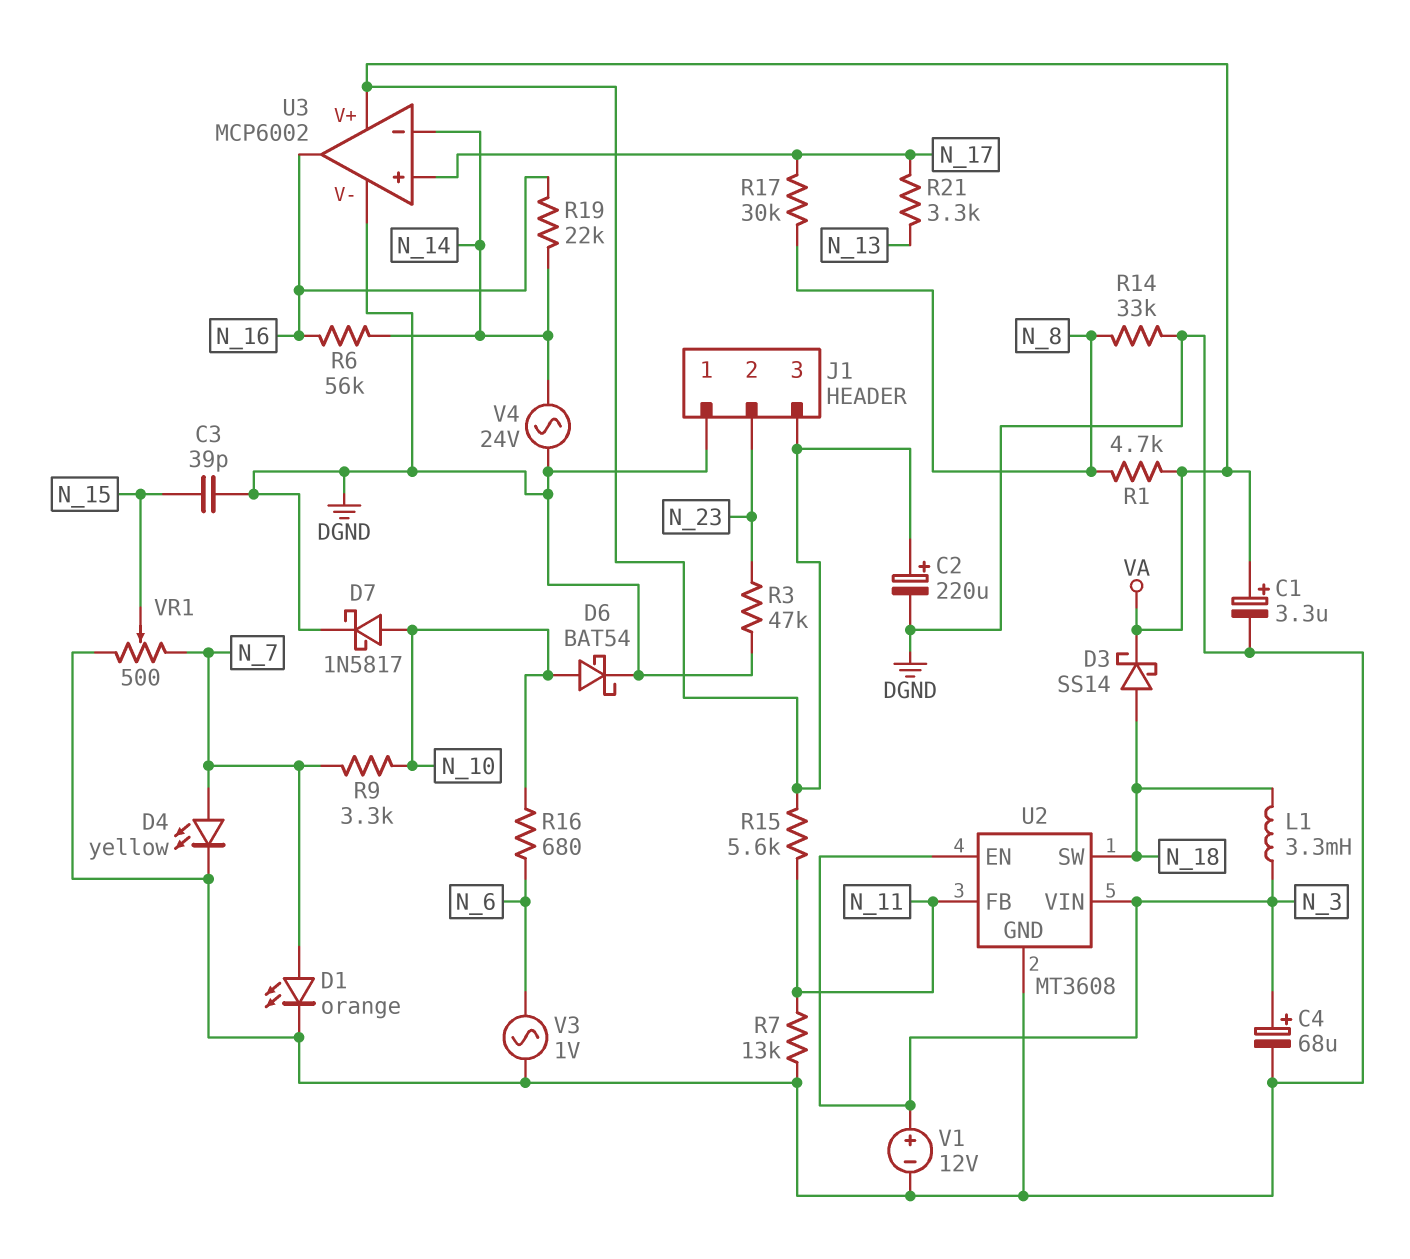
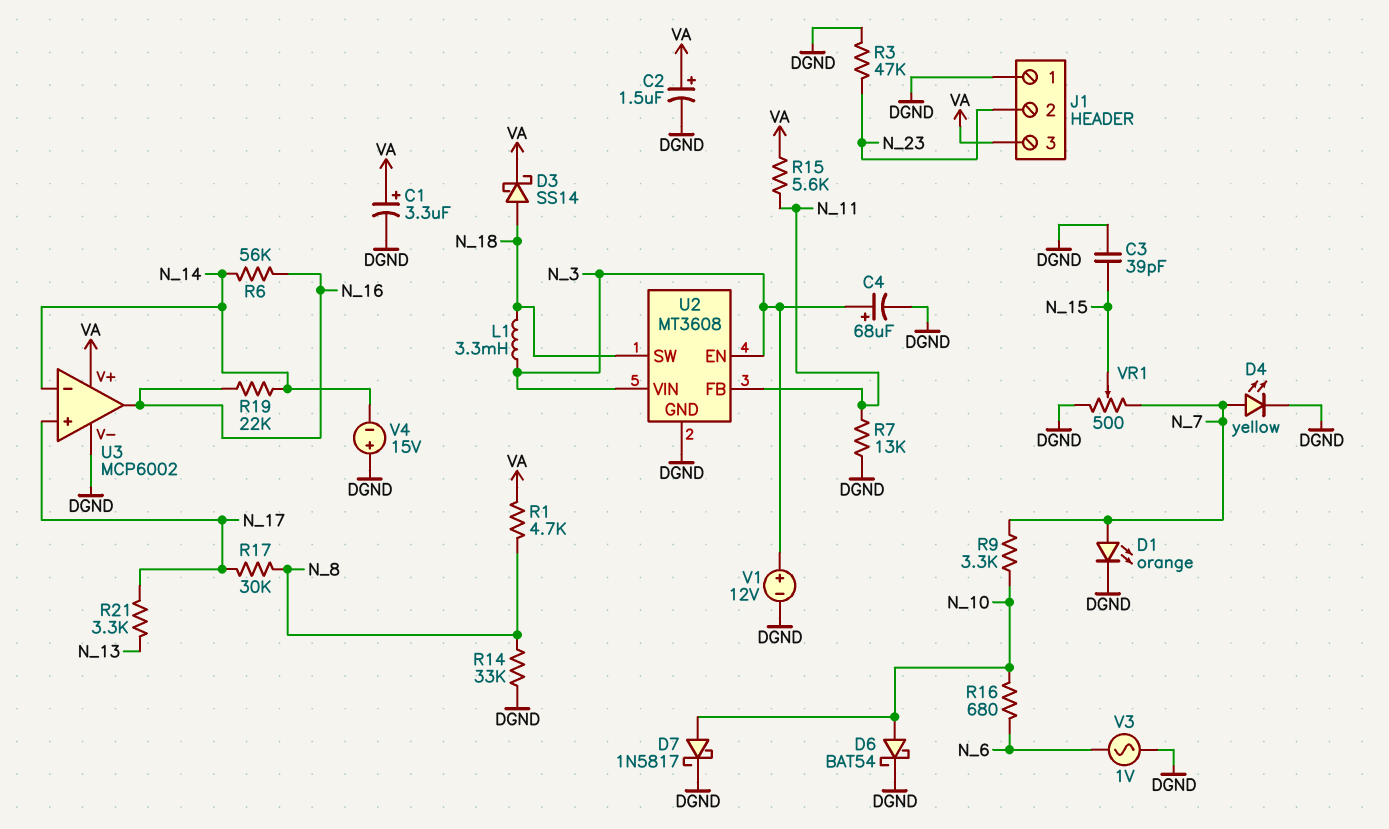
C2: 220uF (plus VA, minus DGND) -> 1.5uF (plus VA, minus DGND)
V4: AC 24V (DGND, N_14) -> 15V (plus DGND, minus N_14)

